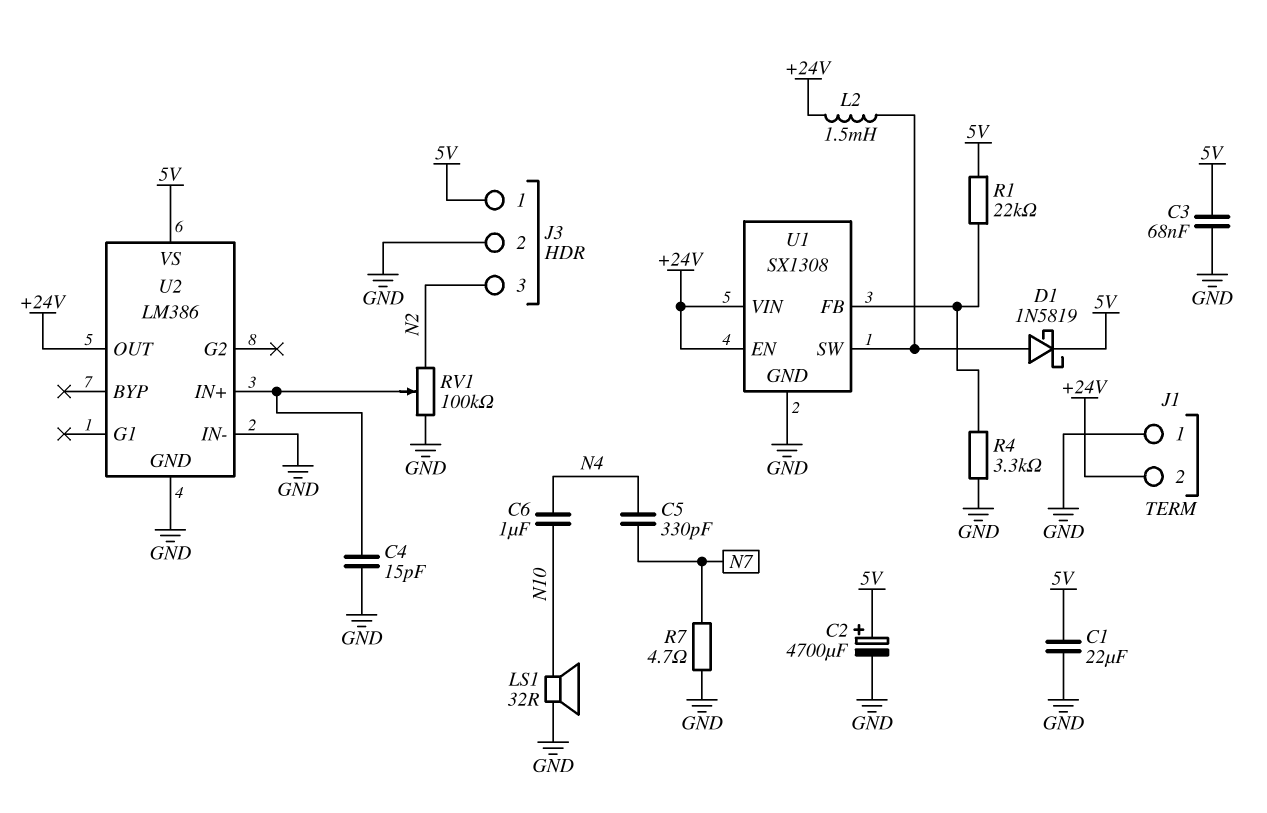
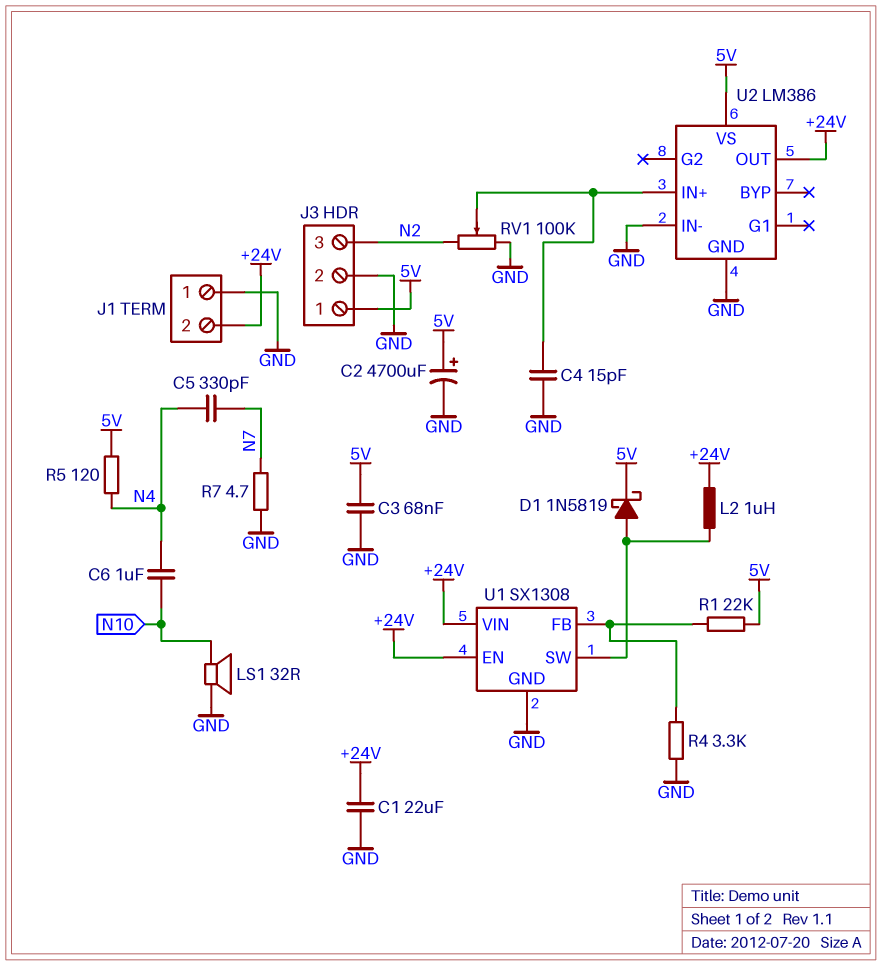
C1: 22uF (5V, GND) -> 22uF (+24V, GND)
L2: 1.5mH (+24V, U1/SW) -> 1uH (+24V, U1/SW)
R5: none -> 120 (5V, N4)

